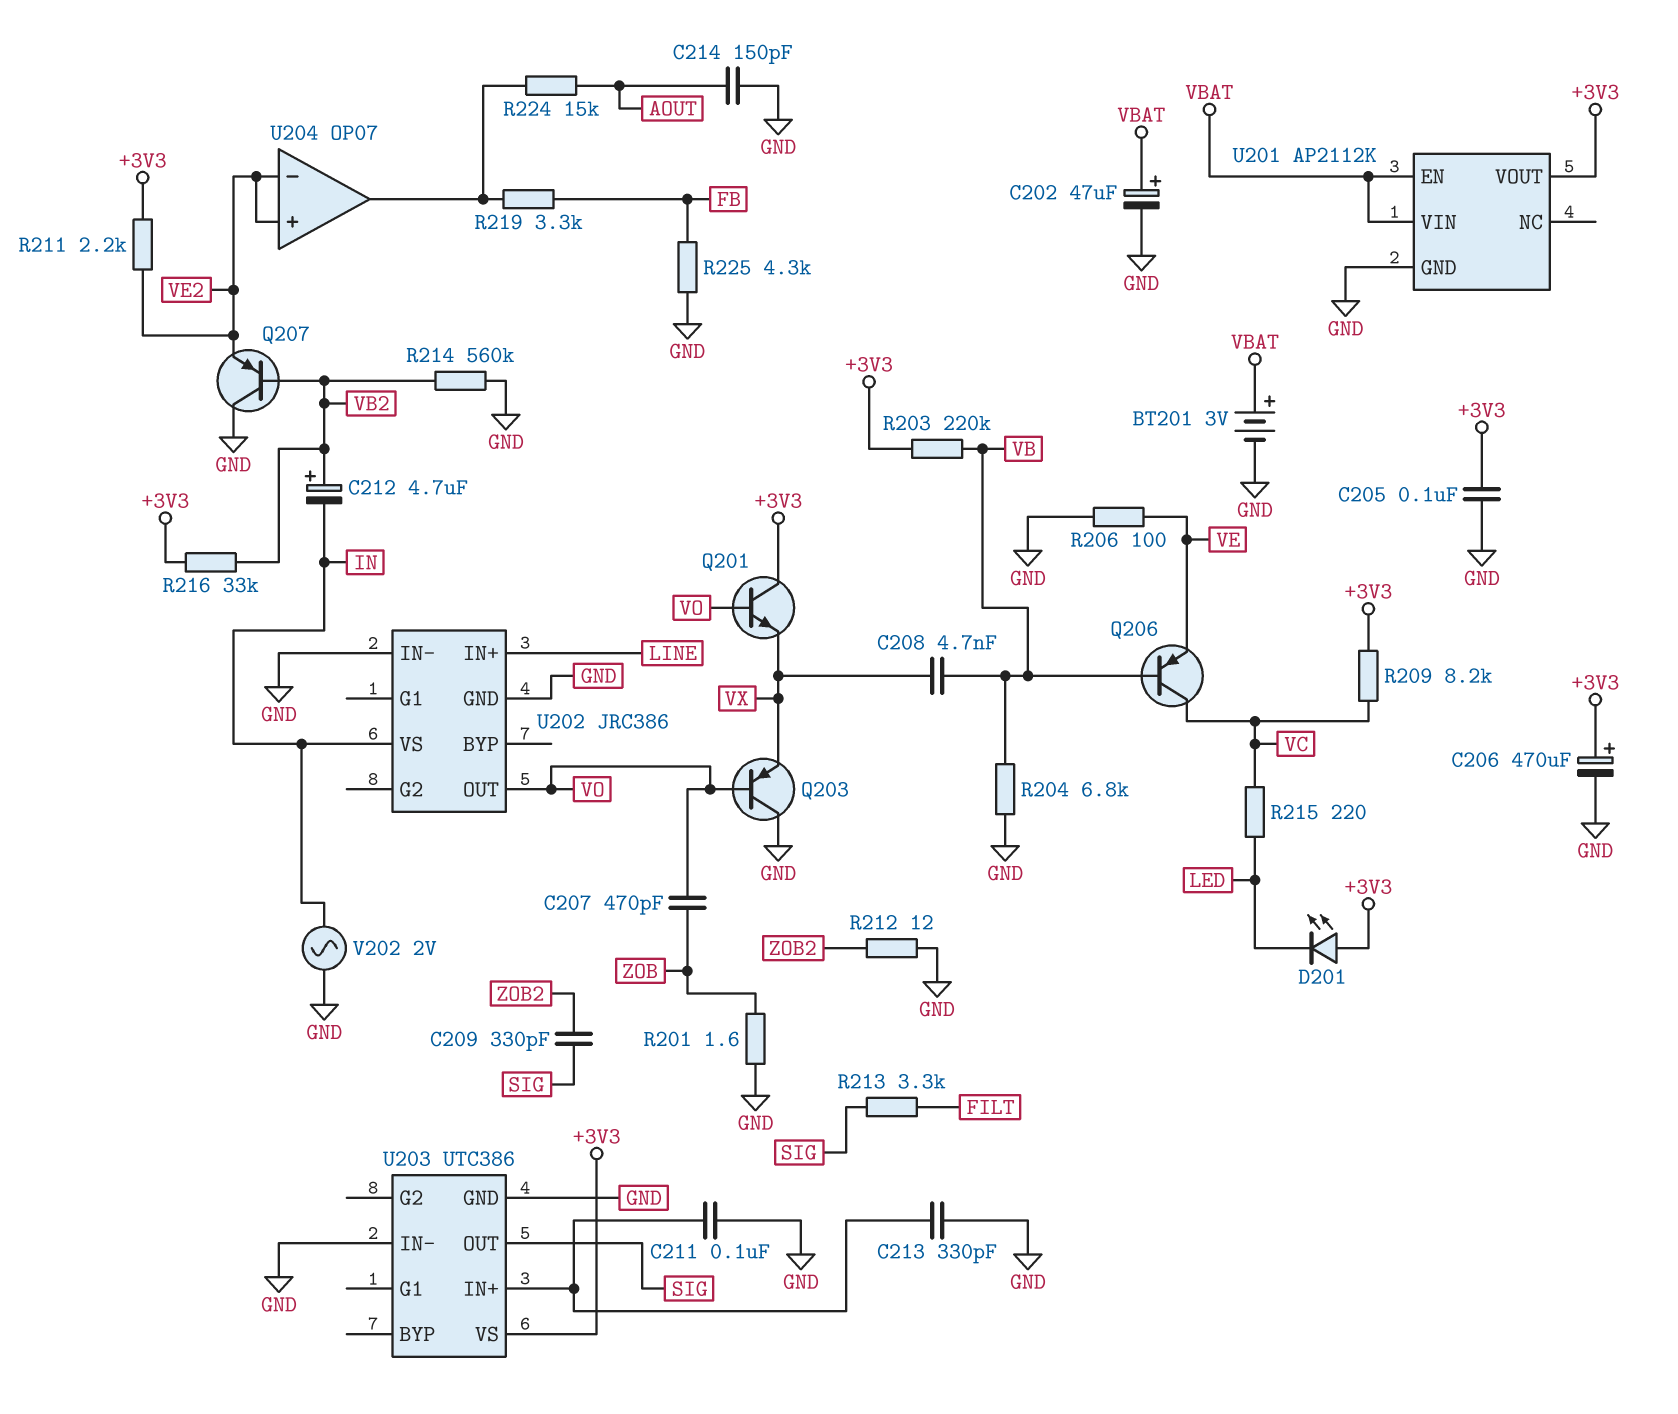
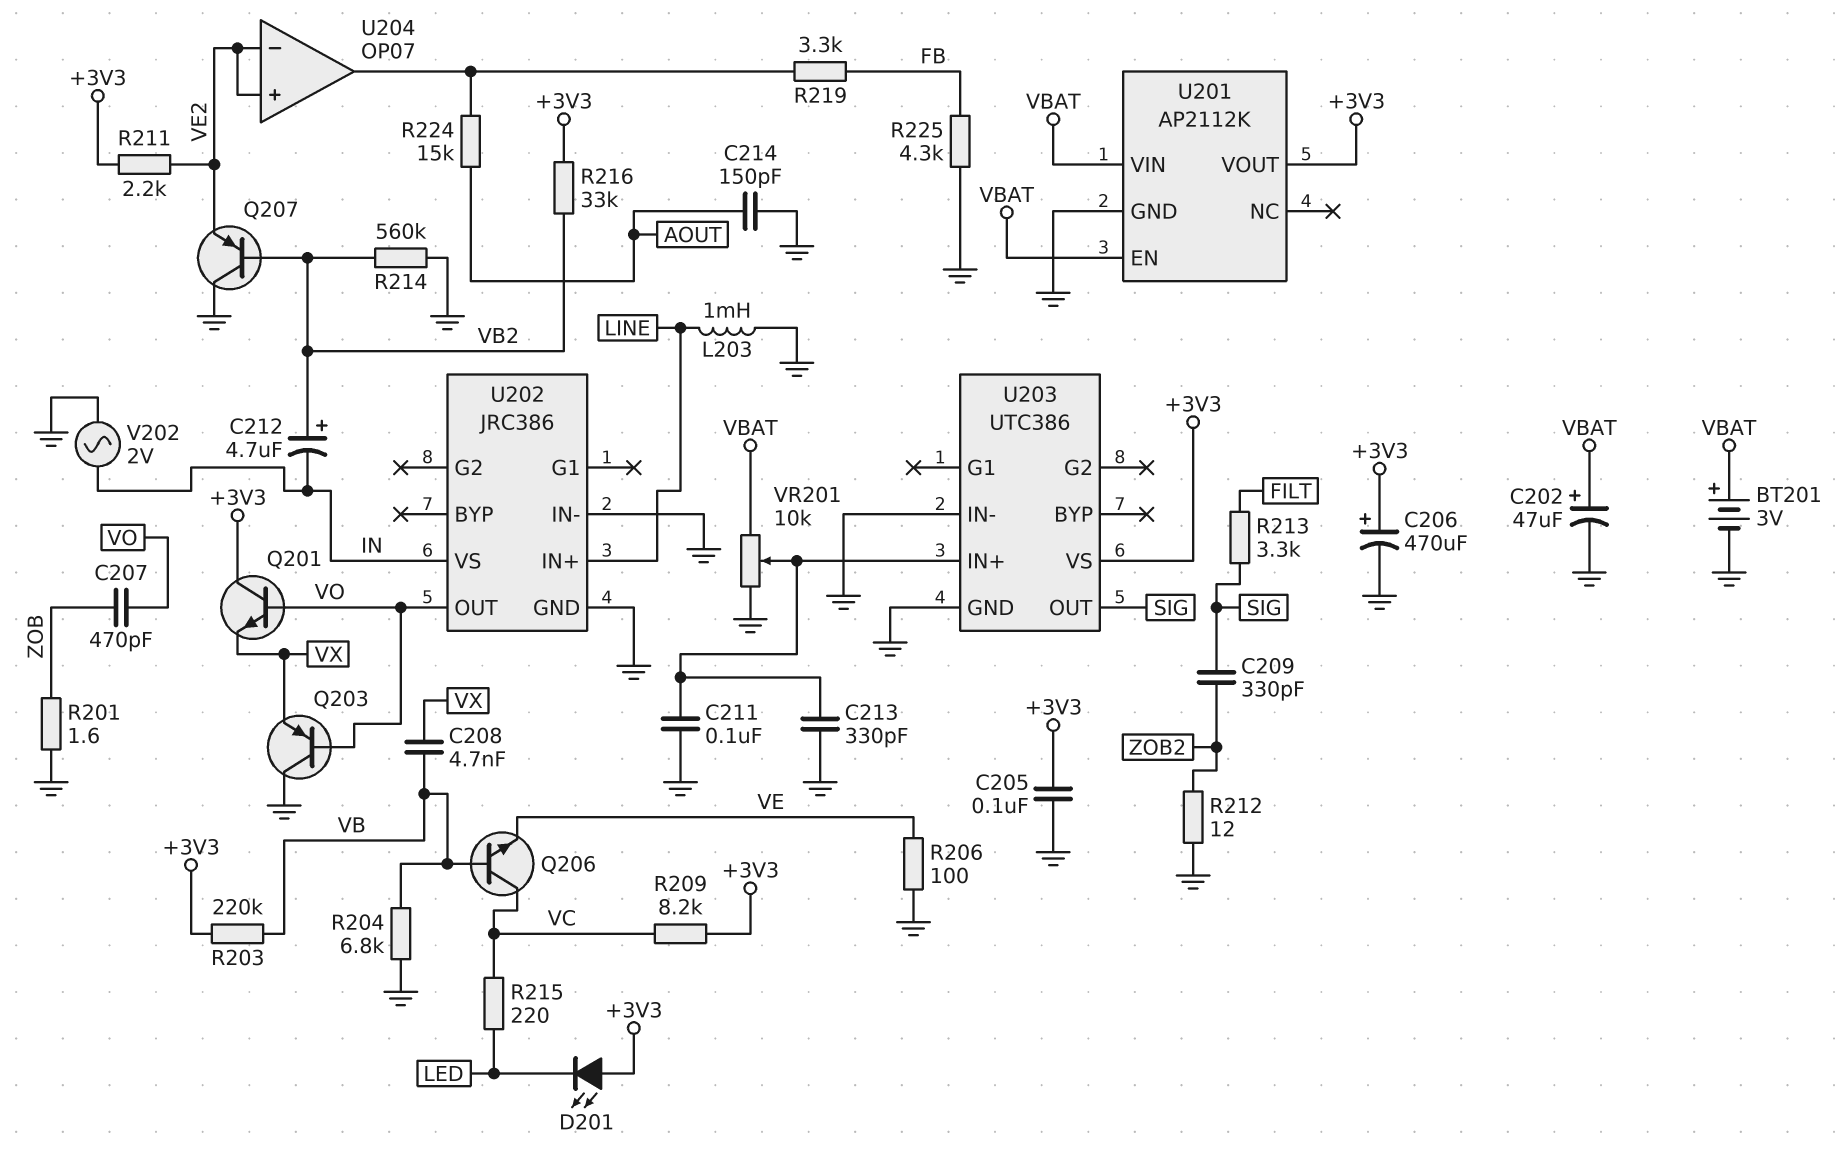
L203: none -> 1mH (GND, LINE)
Q206: PNP (B VB, C VC, E VE) -> NPN (B VB, C VC, E VE)
VR201: none -> 10k (GND, VBAT, wiper U203/IN+)

